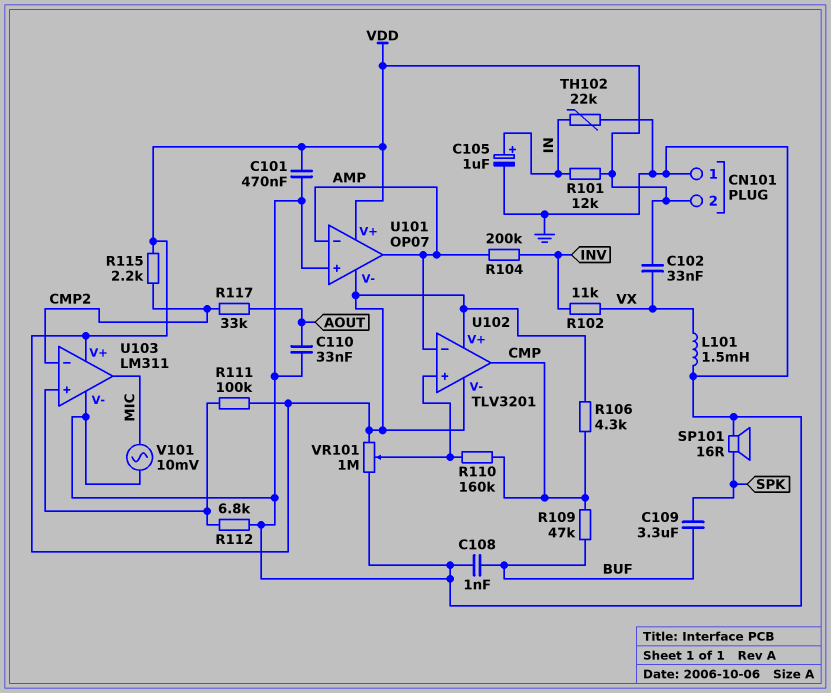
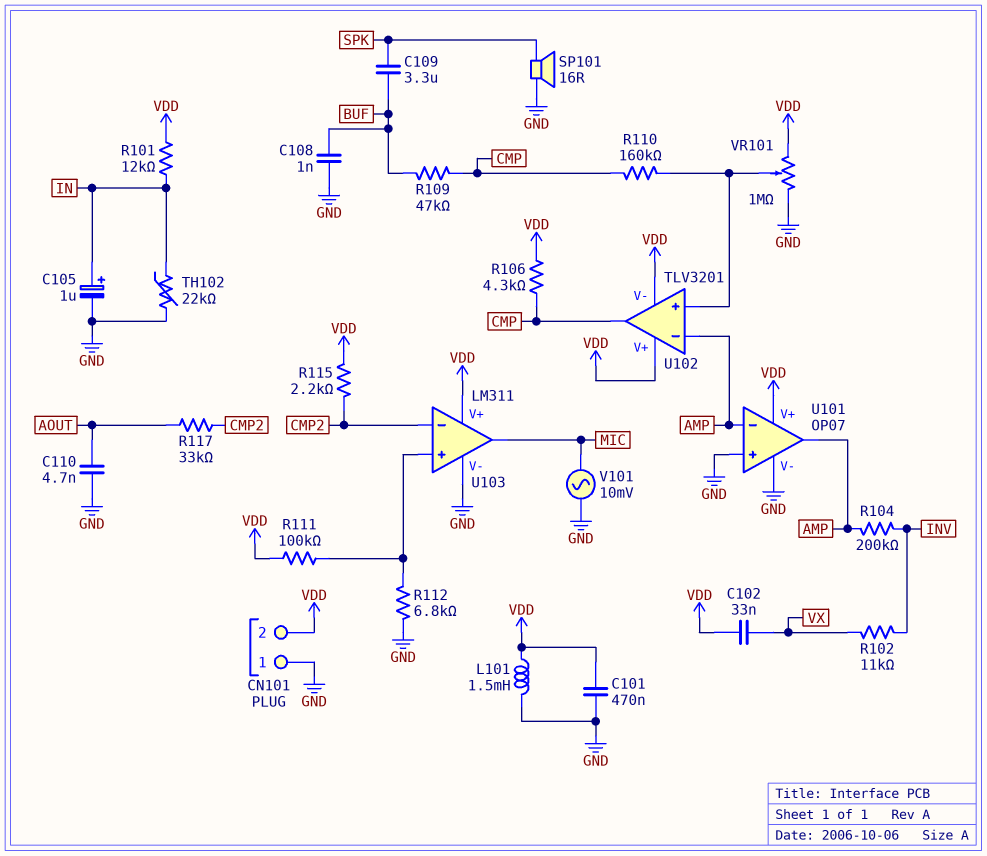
C110: 33nF (AOUT, GND) -> 4.7nF (AOUT, GND)
L101: 1.5mH (GND, VX) -> 1.5mH (GND, VDD)
U101 pin V-: VDD -> GND

